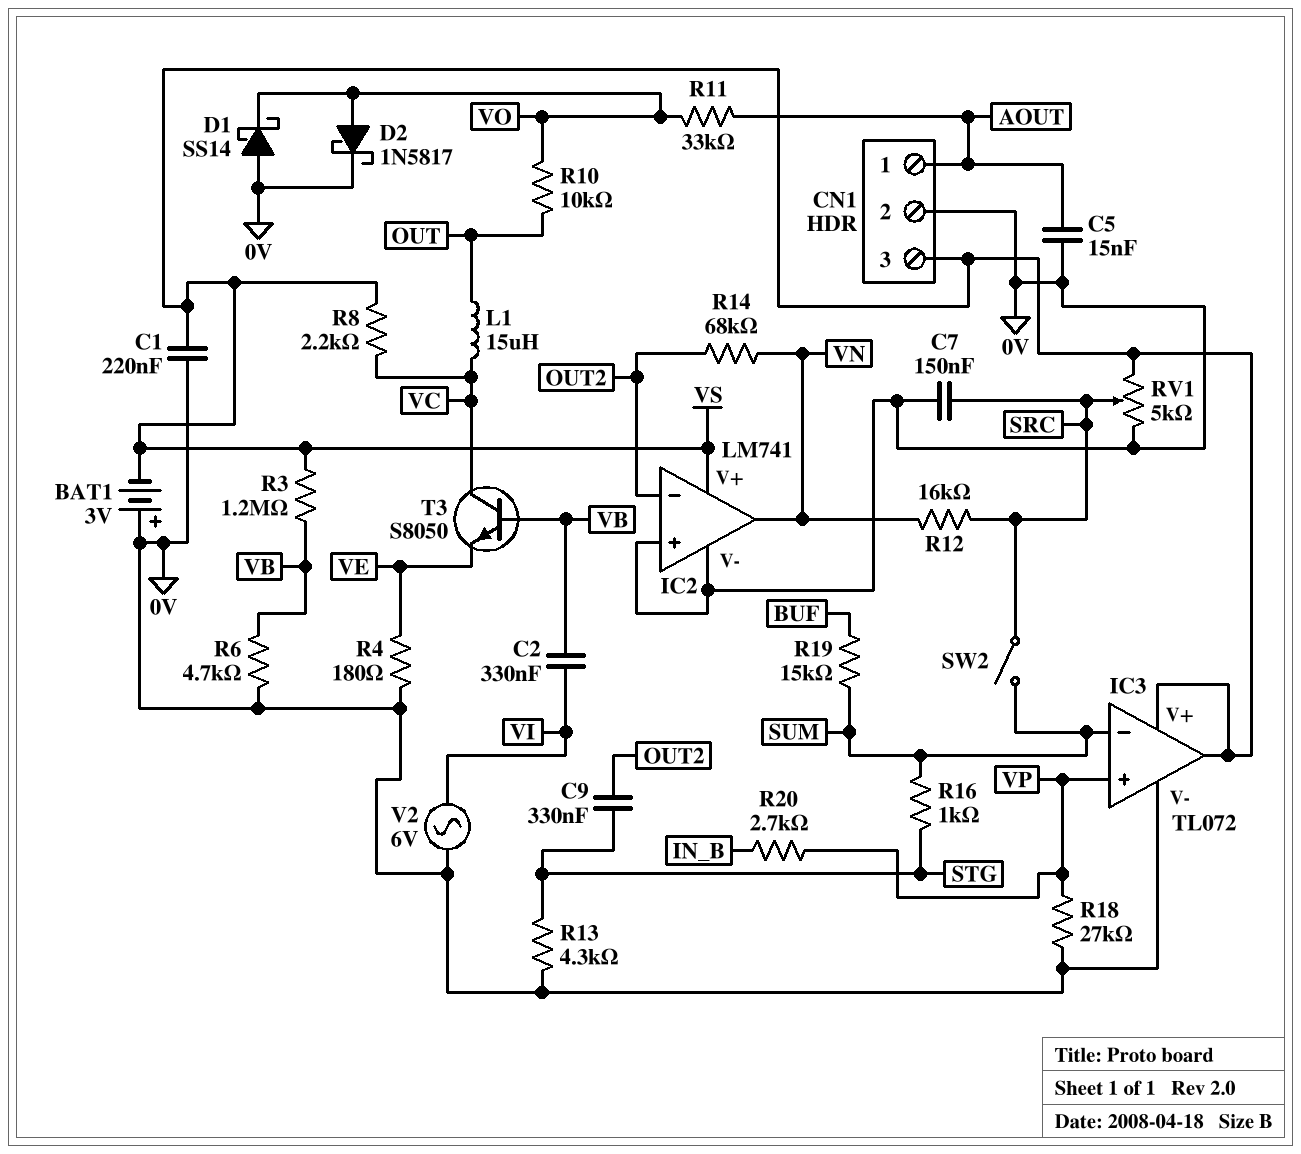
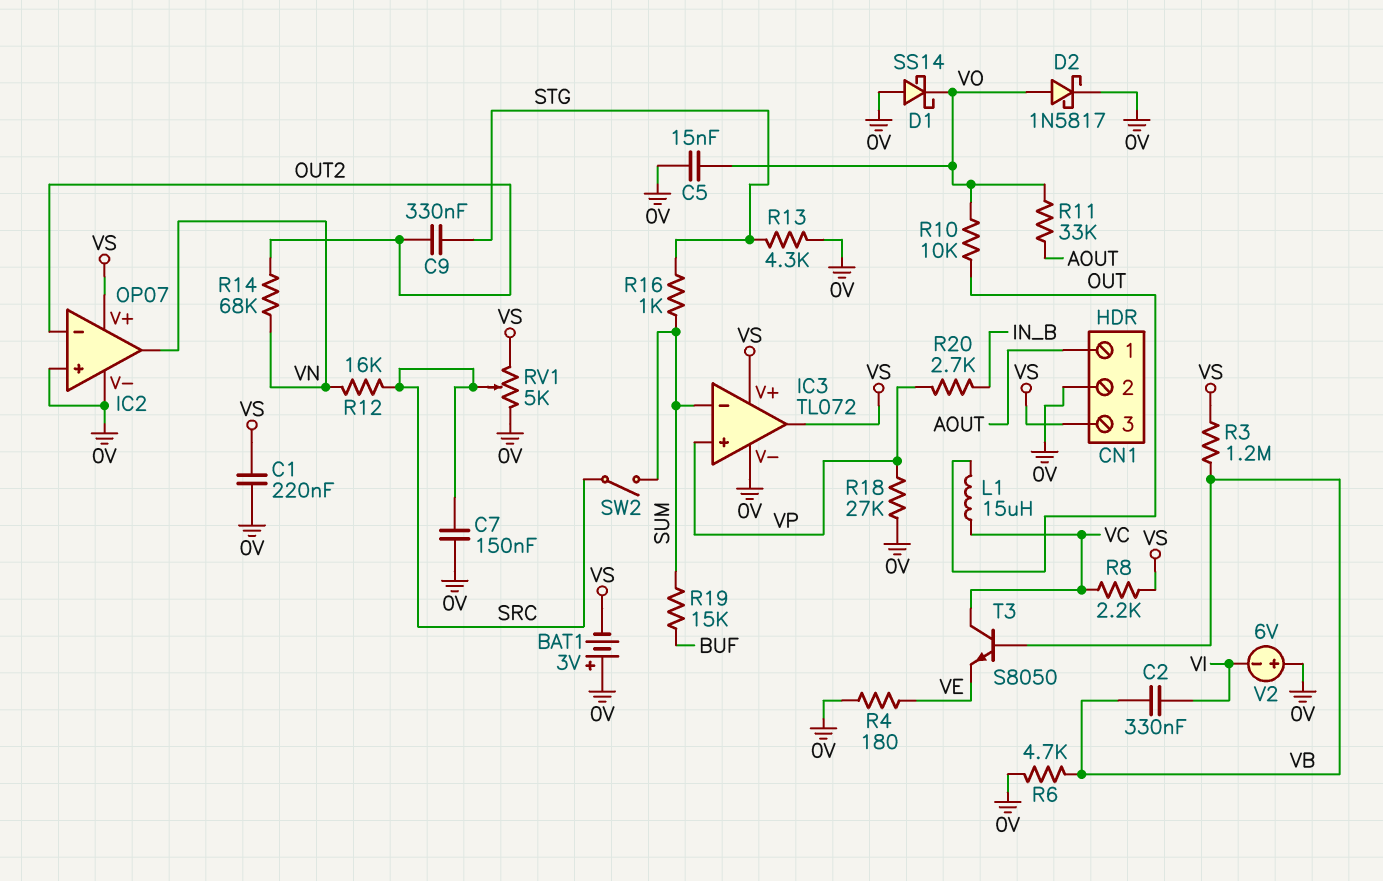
C5: 15nF (0V, AOUT) -> 15nF (0V, VO)
IC2: LM741 -> OP07
V2: AC 6V (0V, VI) -> 6V (plus 0V, minus VI)

